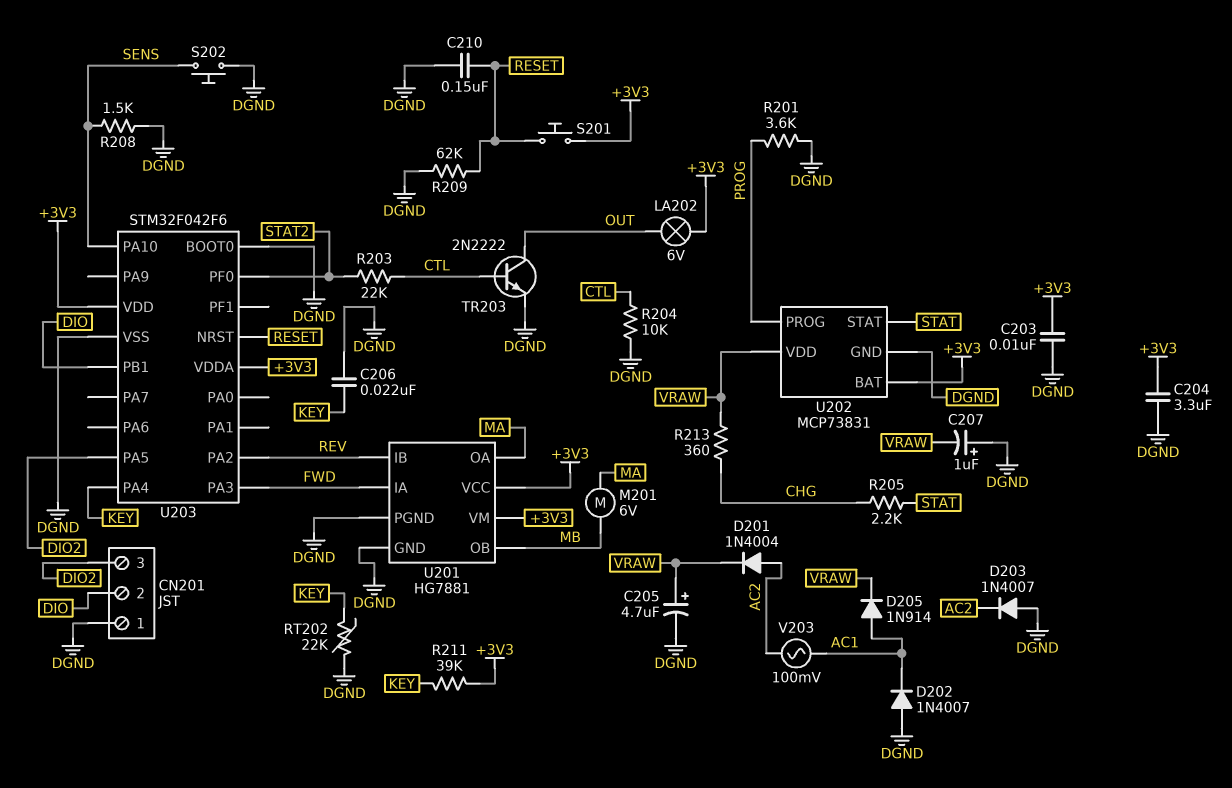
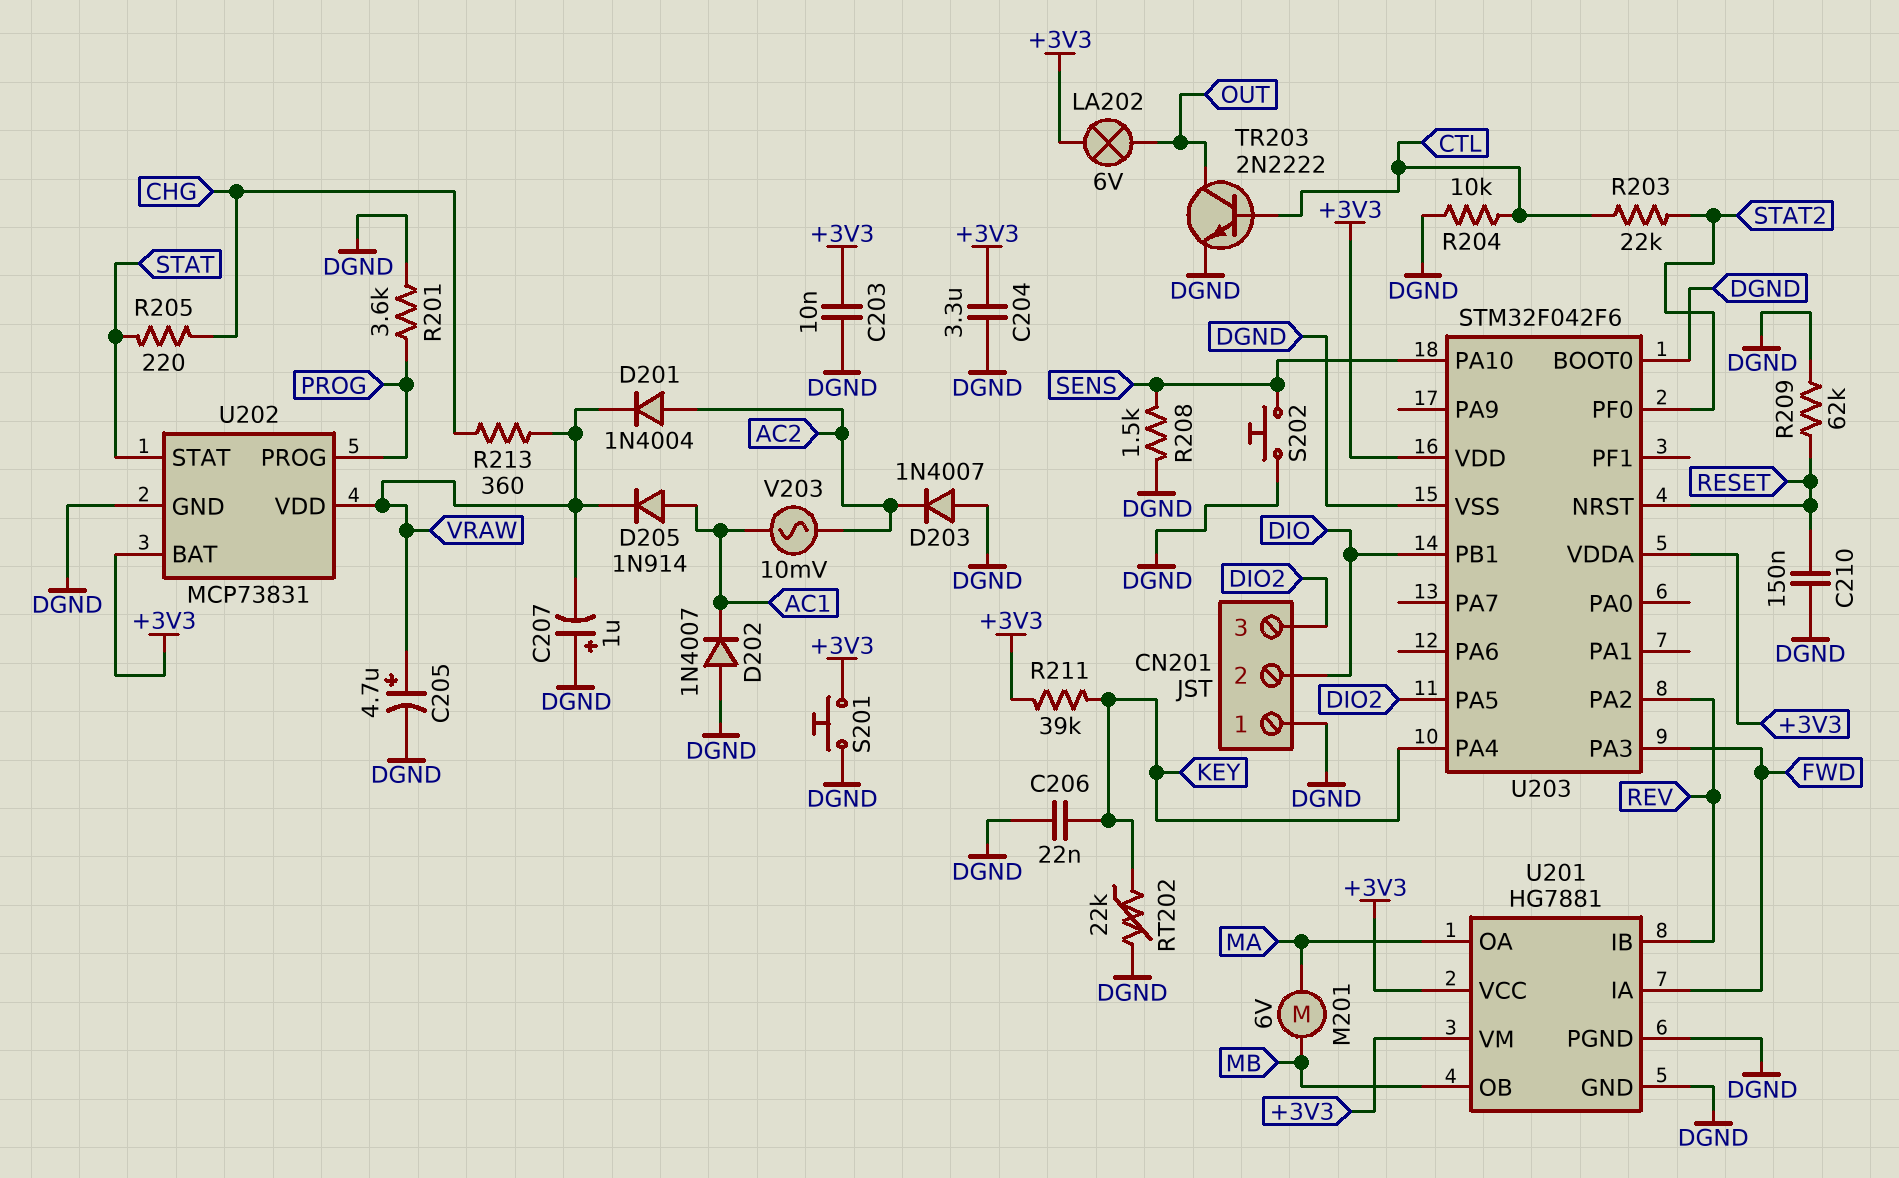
R205: 2.2k (CHG, STAT) -> 220 (CHG, STAT)
S201: button (+3V3, RESET) -> button (+3V3, DGND)
V203: AC 100mV (AC1, AC2) -> AC 10mV (AC1, AC2)

